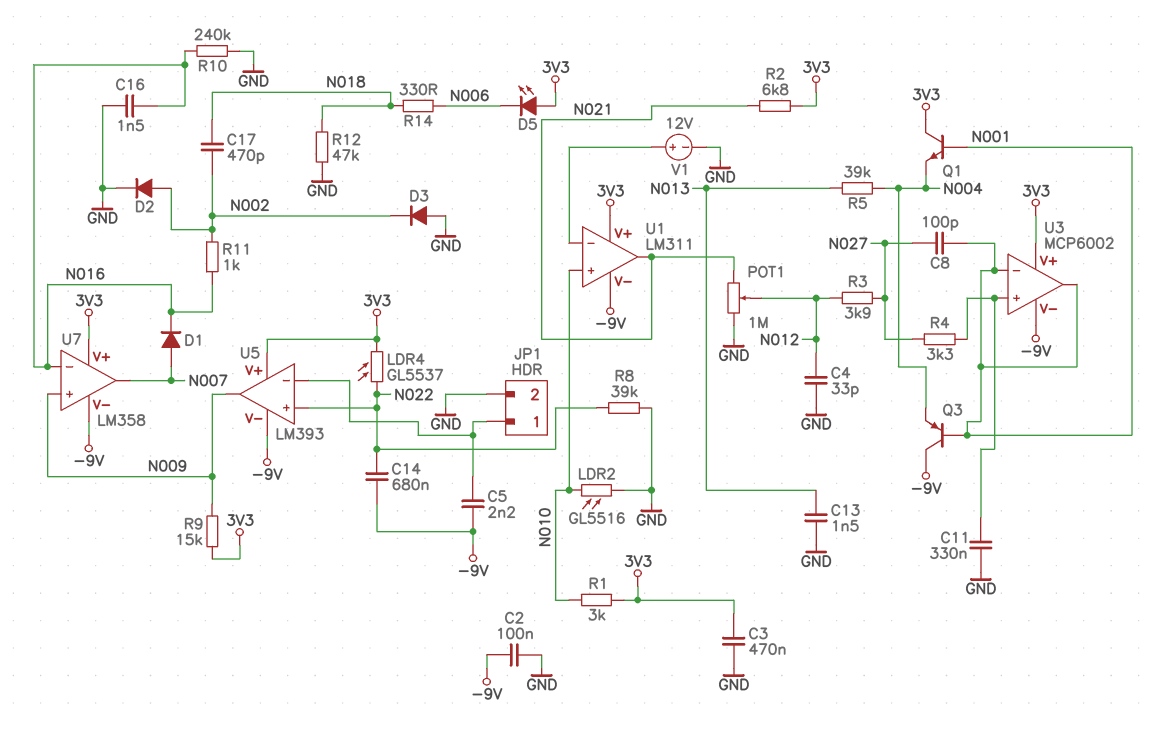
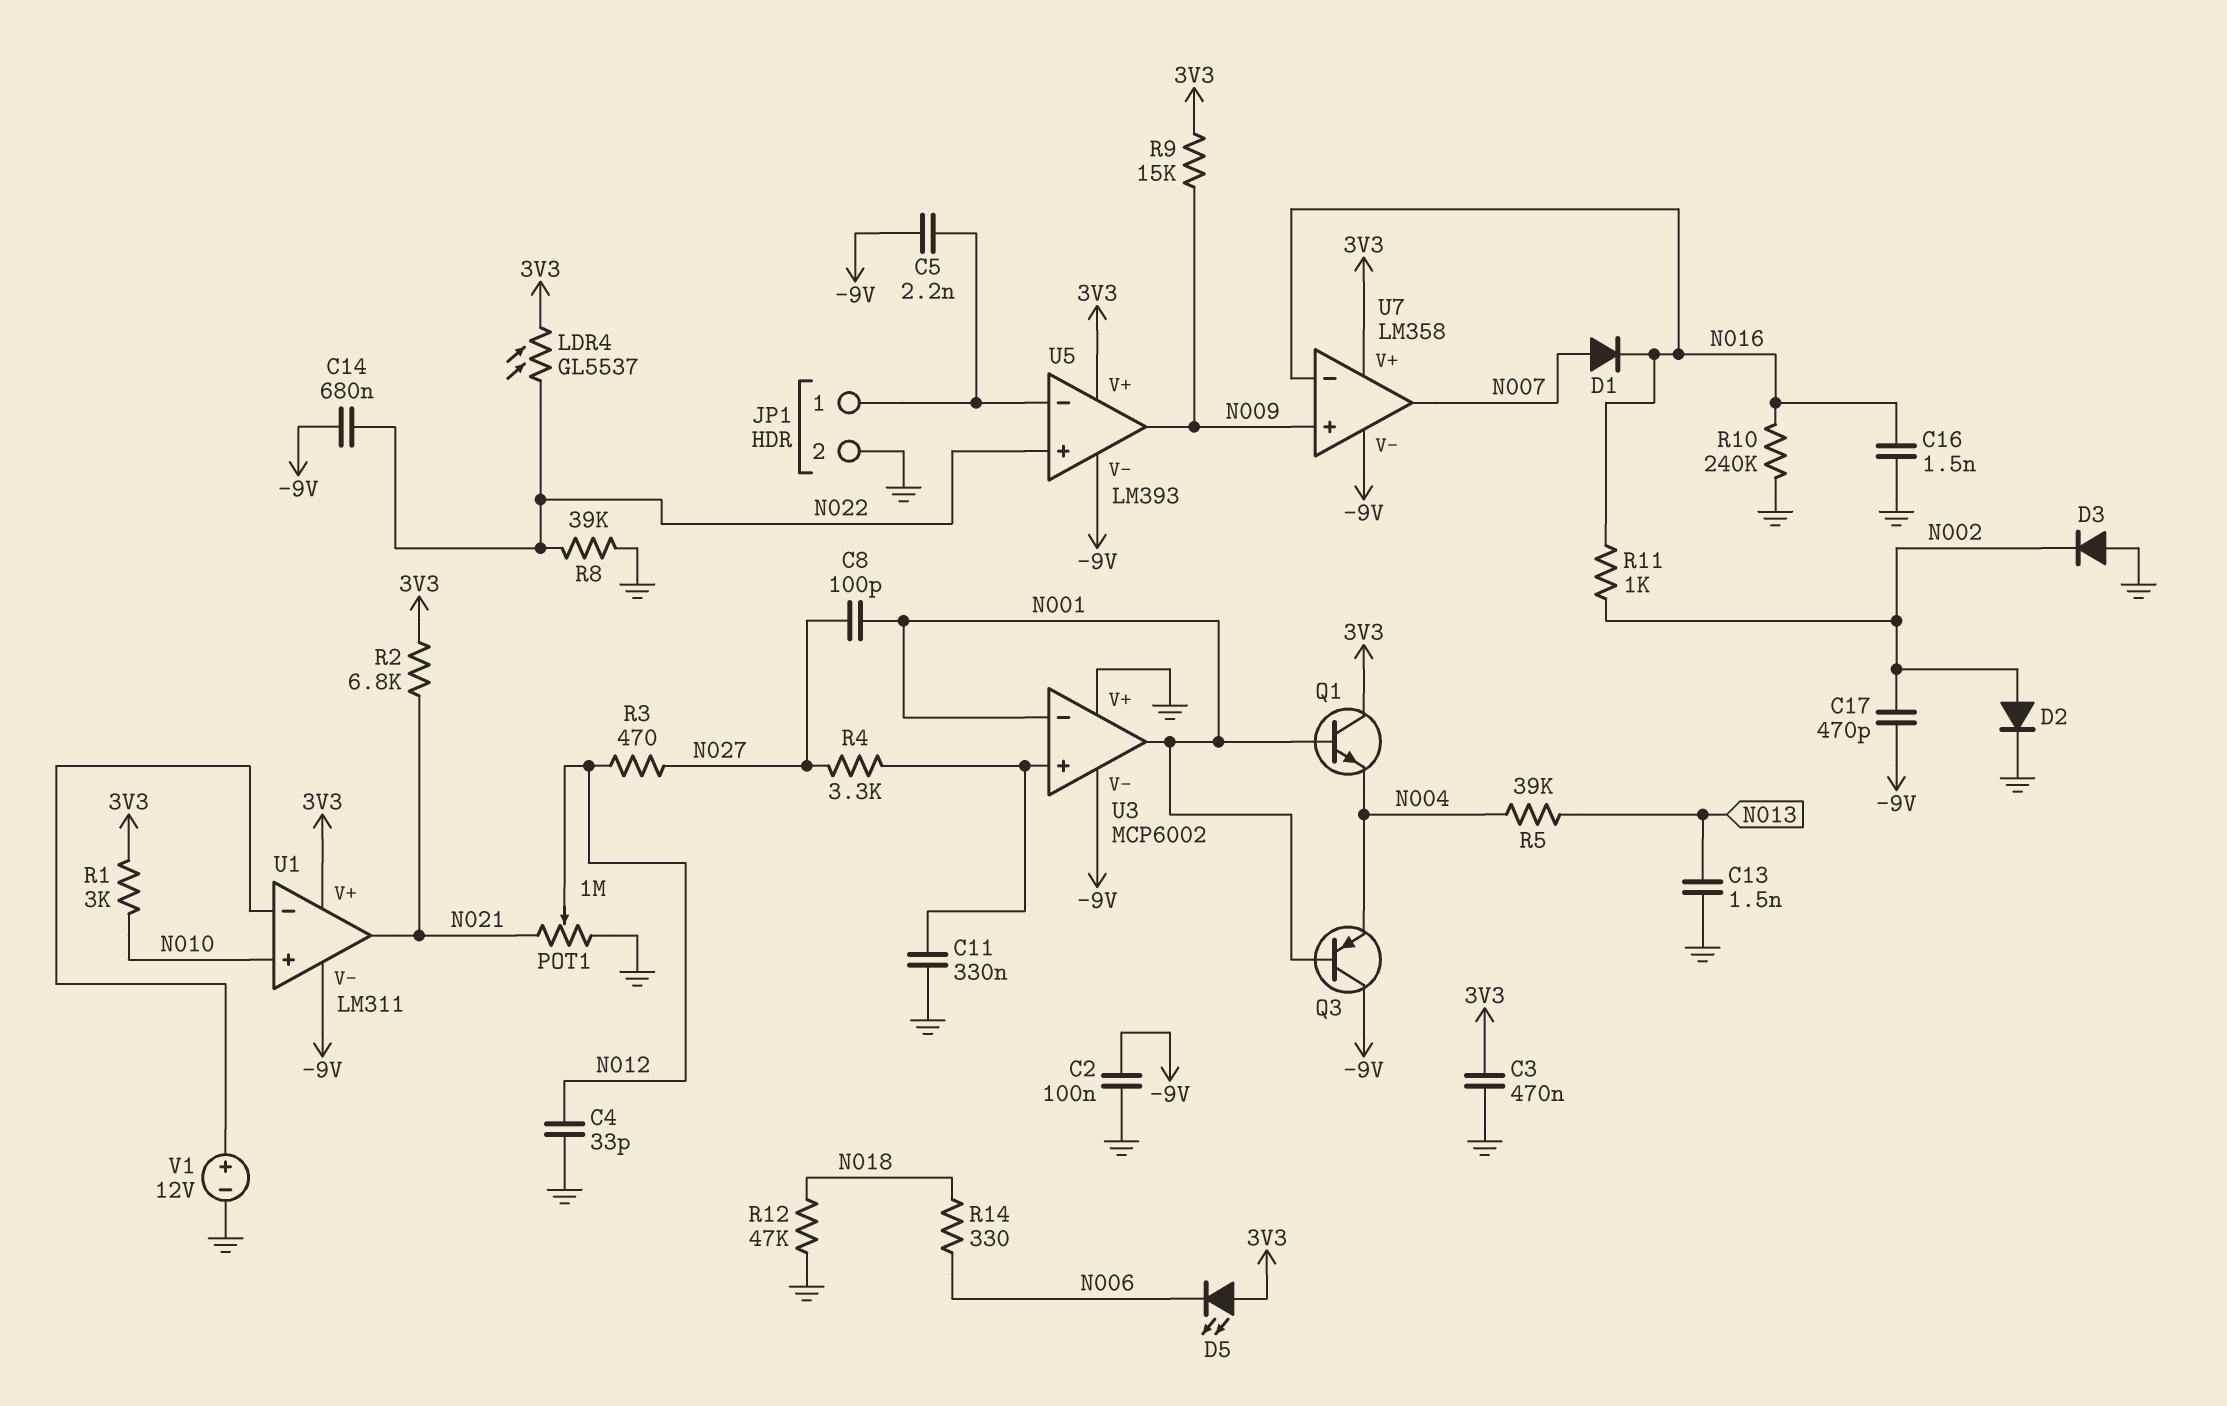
C17: 470pF (N002, N018) -> 470pF (-9V, N002)
LDR2: GL5516 (GND, N010) -> none
R3: 3.9k (N012, N027) -> 470 (N012, N027)
U3 pin V+: 3V3 -> GND

